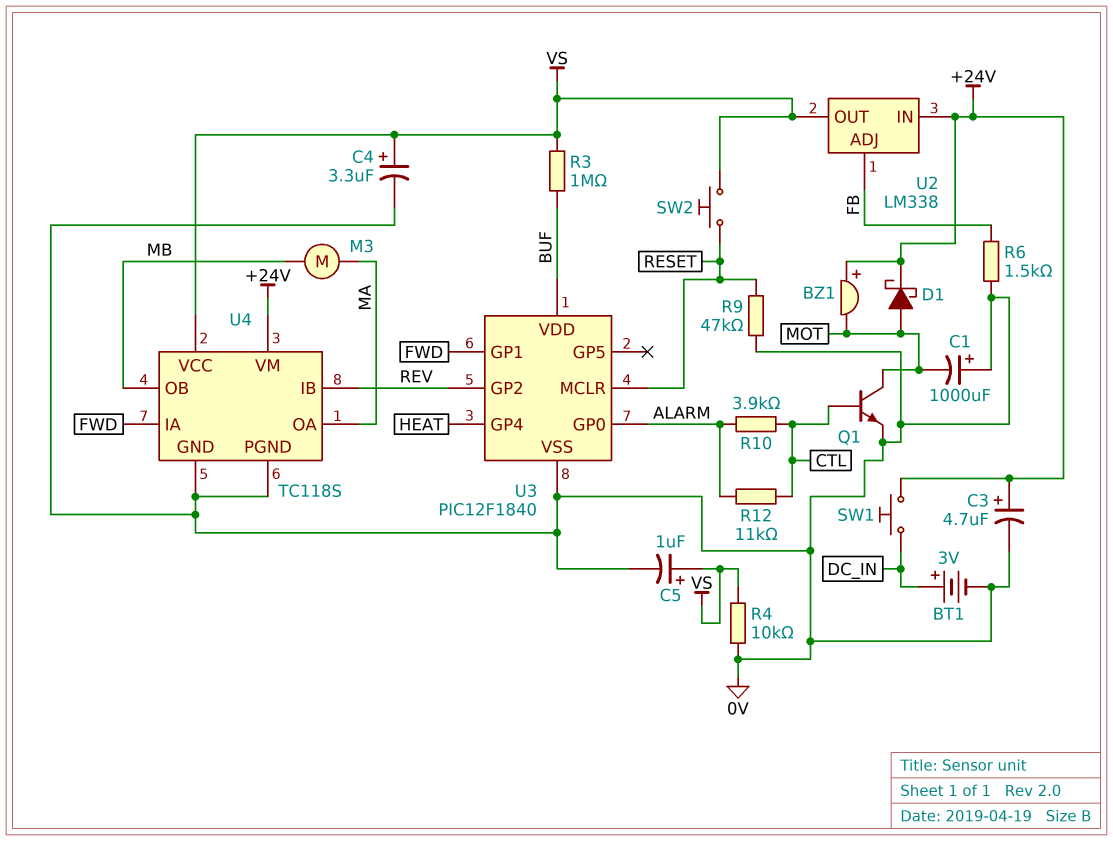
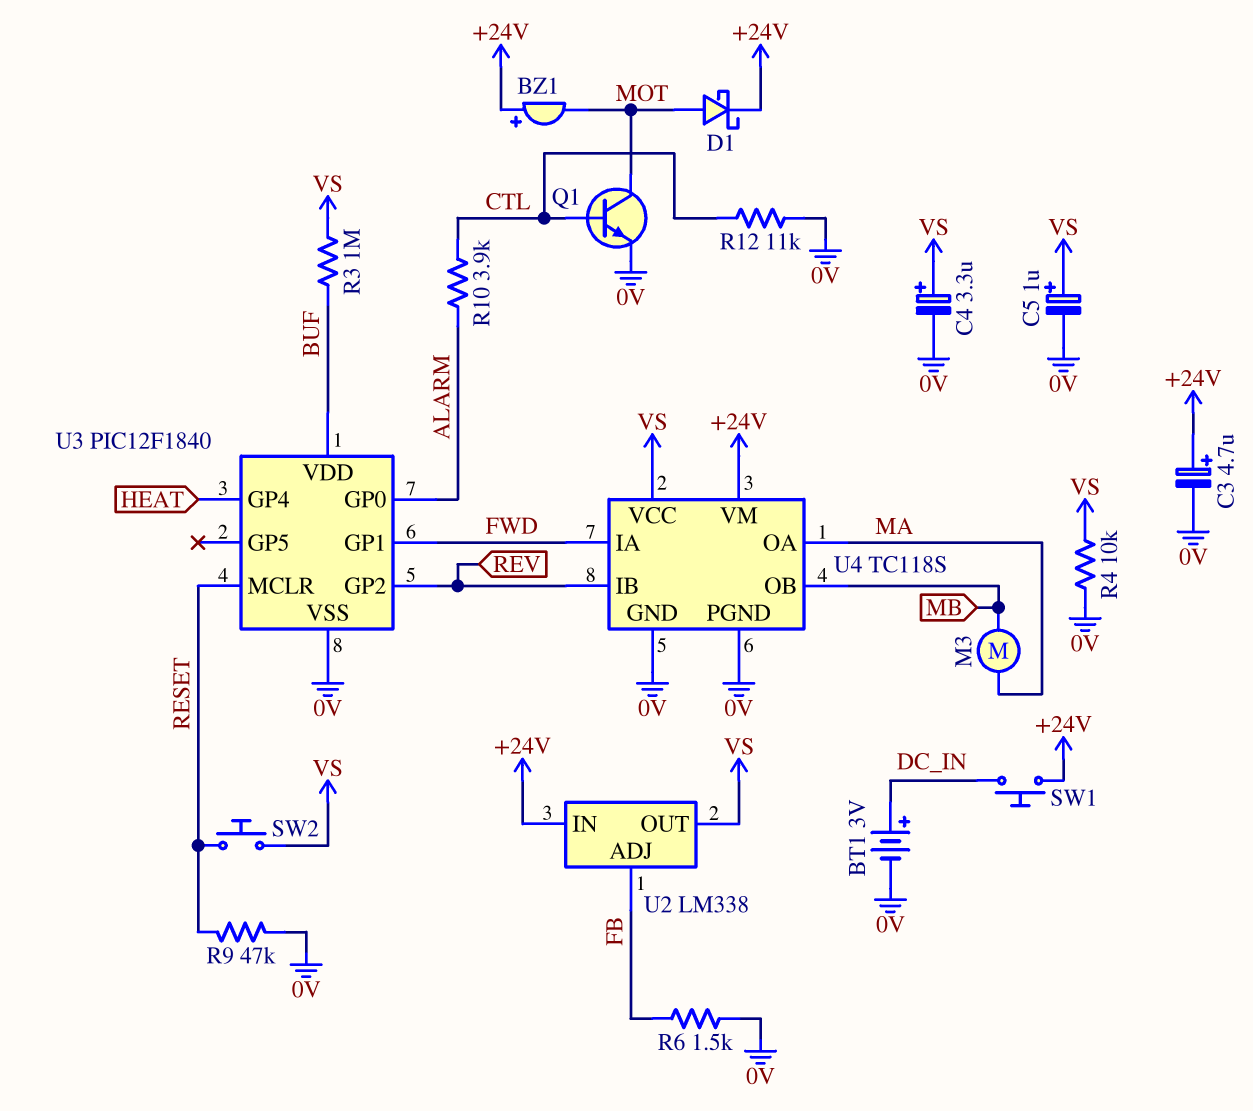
C1: 1000uF (plus 0V, minus MOT) -> none
R12: 11k (ALARM, CTL) -> 11k (0V, CTL)

